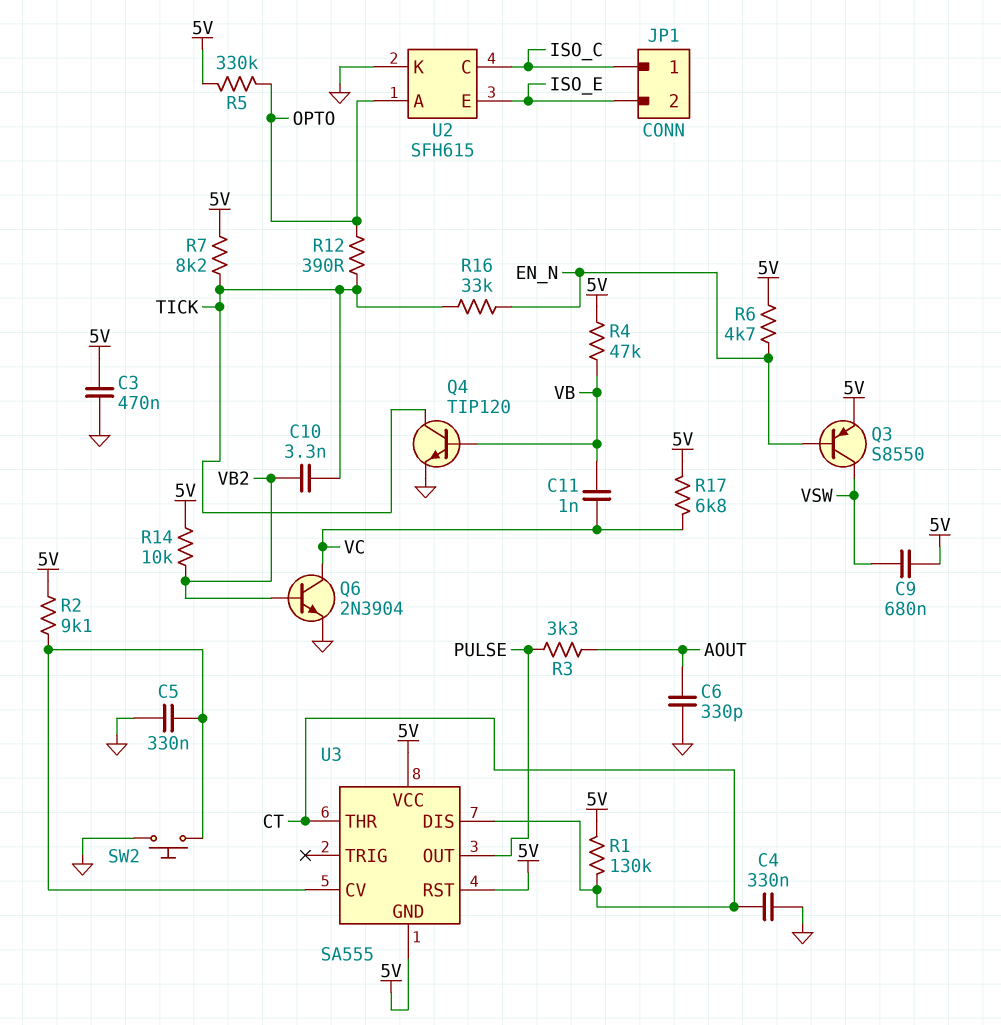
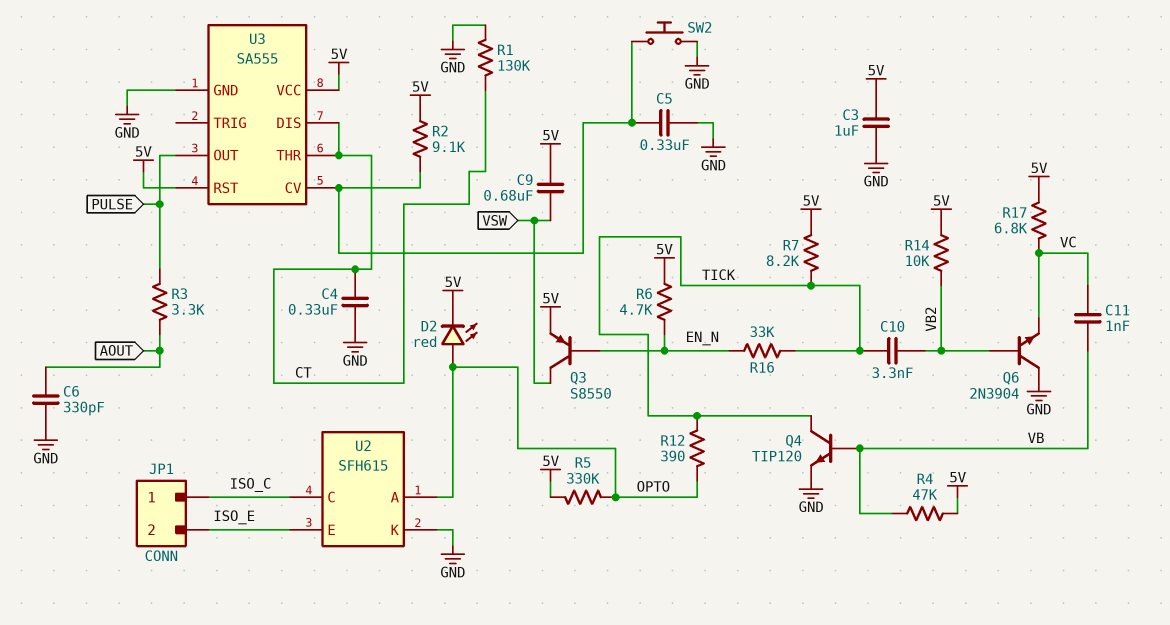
C3: 470nF (5V, GND) -> 1uF (5V, GND)
D2: none -> LED red (A OPTO, K 5V)
Q6: NPN 2N3904 (B VB2, C VC, E GND) -> NPN 2N3904 (B VB2, C GND, E VC)
R1: 130k (5V, CT) -> 130k (CT, GND)
U3 pin GND: 5V -> GND

